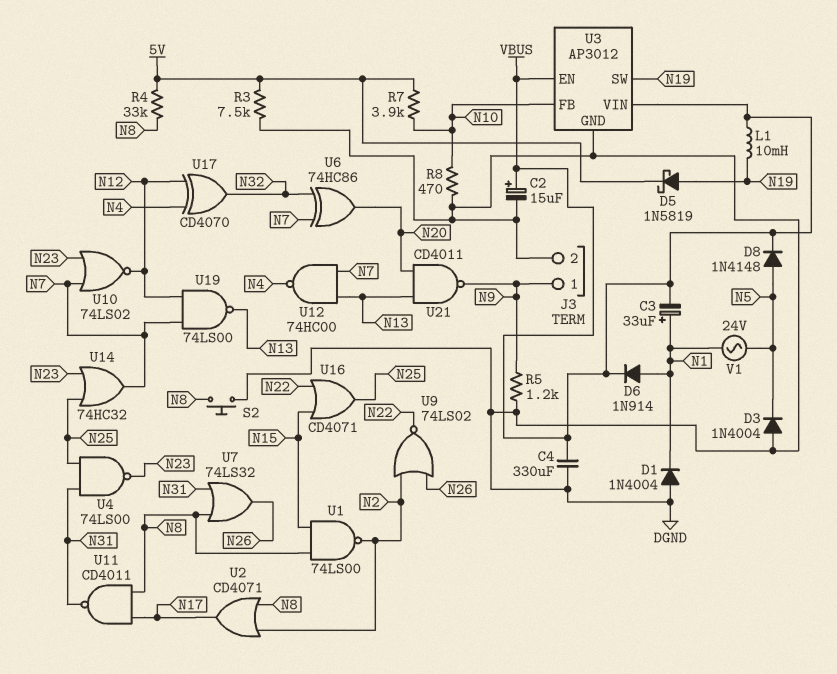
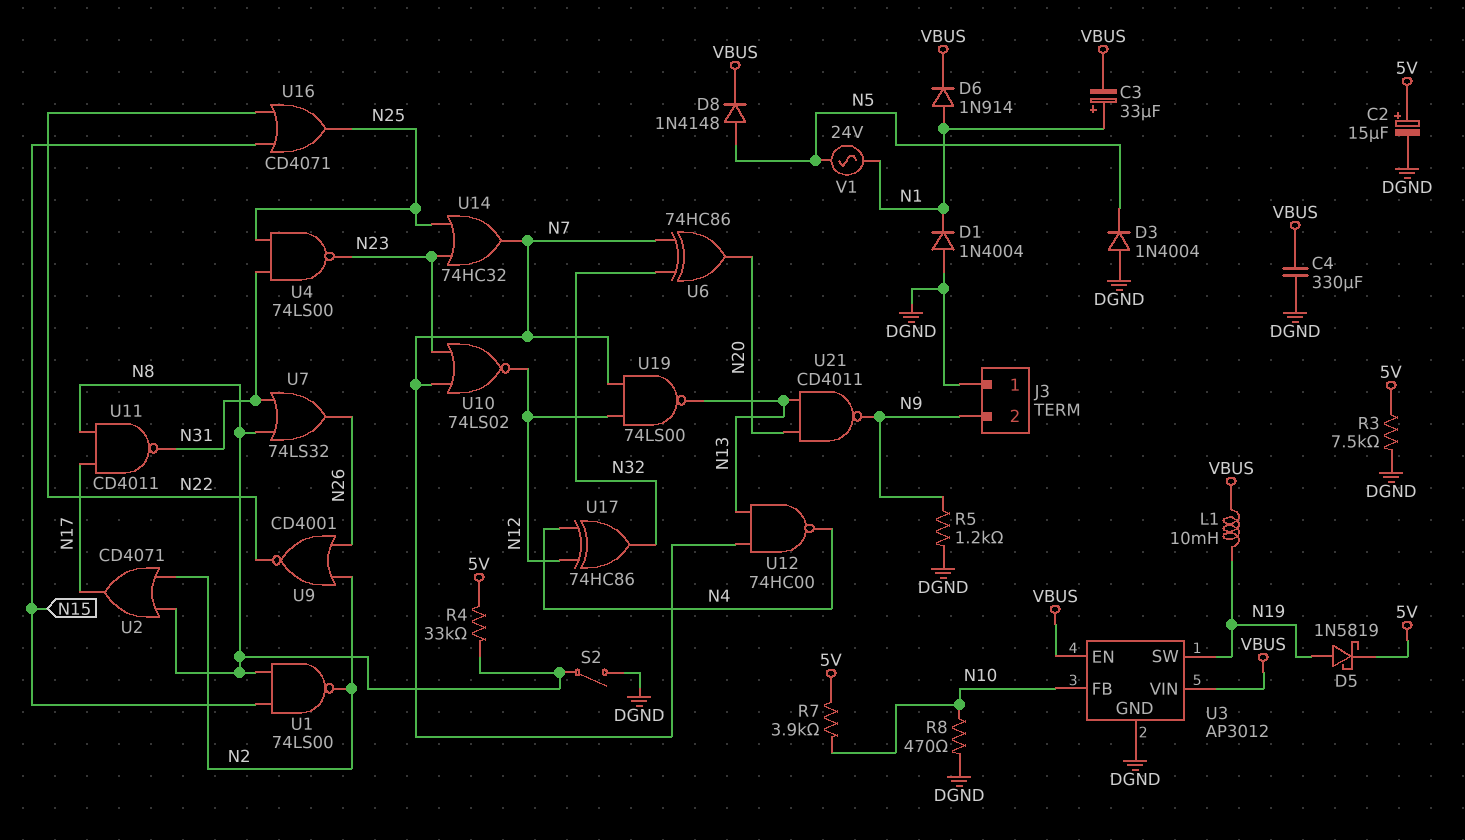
C2: 15uF (plus VBUS, minus DGND) -> 15uF (plus 5V, minus DGND)
J3 pin 1: N9 -> DGND
J3 pin 2: DGND -> N9
S2: button (DGND, N8) -> switch (DGND, N8)
U9: NOR 74LS02 (in N2, in N26, out N22) -> NOR CD4001 (in N2, in N26, out N22)
U17: XOR CD4070 (in N4, in N12, out N32) -> XOR 74HC86 (in N4, in N12, out N32)

